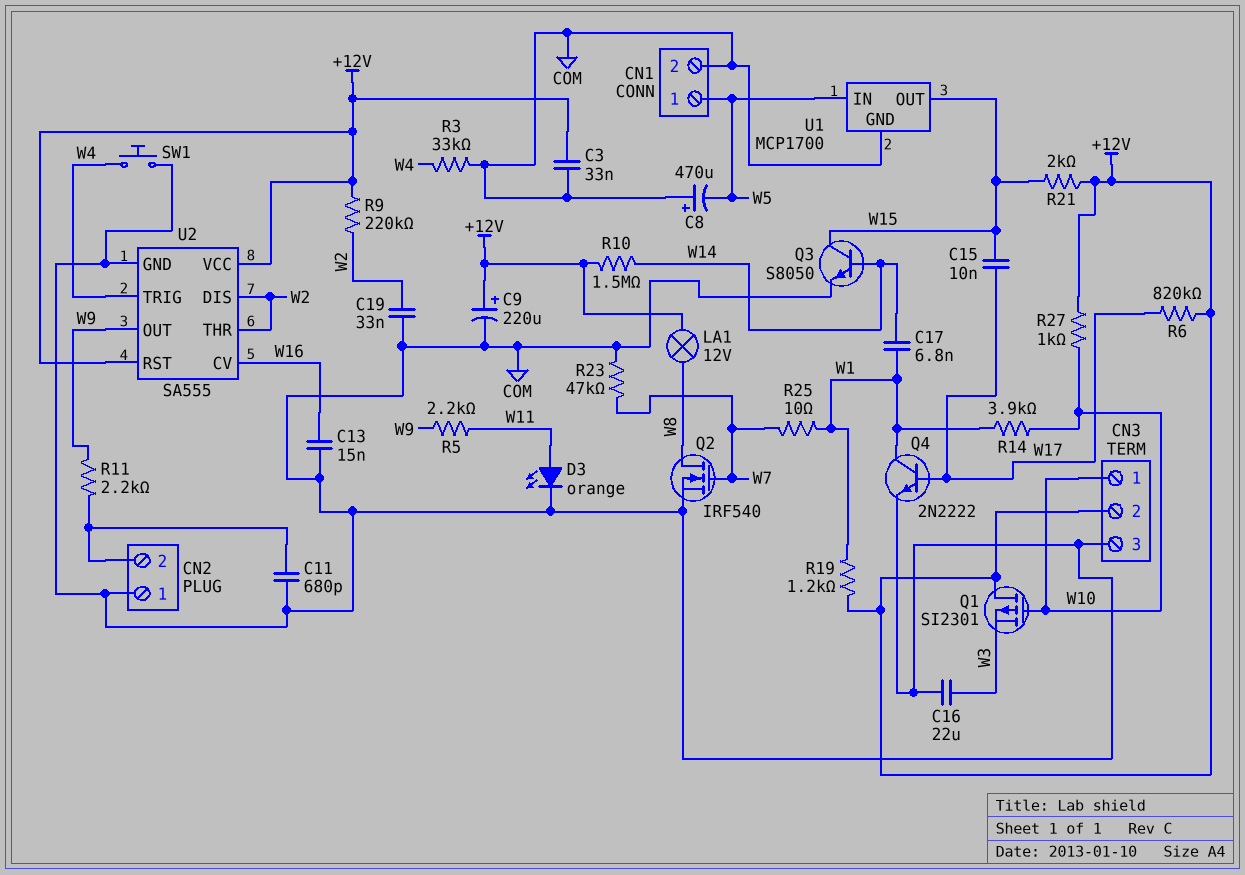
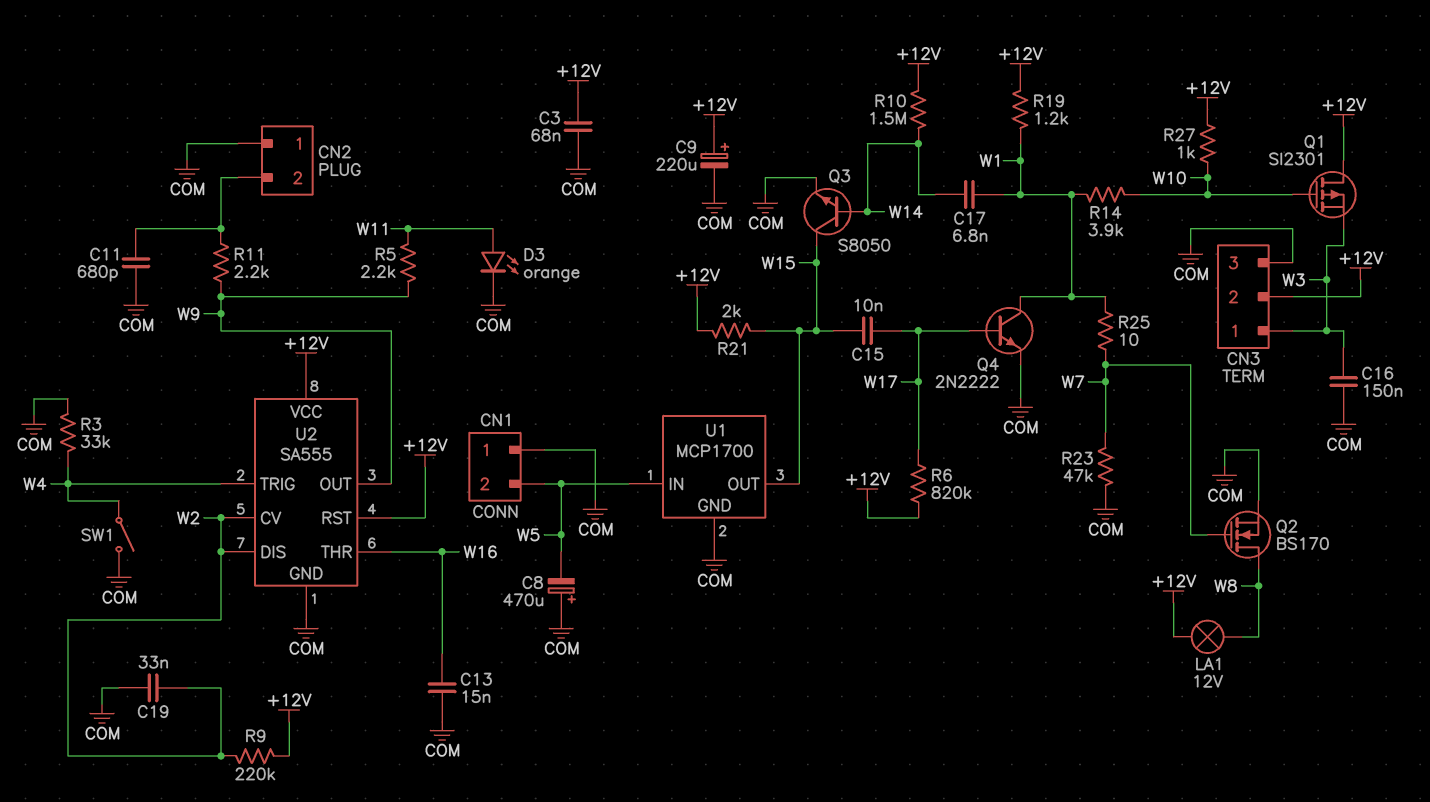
C3: 33nF (+12V, COM) -> 68nF (+12V, COM)
C16: 22uF (COM, W3) -> 150nF (COM, W3)
CN1 pin 1: W5 -> COM
CN1 pin 2: COM -> W5
CN3 pin 1: W10 -> W3
Q2: NMOS IRF540 (G W7, D W8, S COM) -> NMOS BS170 (G W7, D W8, S COM)
SW1: button (COM, W4) -> switch (COM, W4)
U2 pin CV: W16 -> W2
U2 pin THR: W2 -> W16

